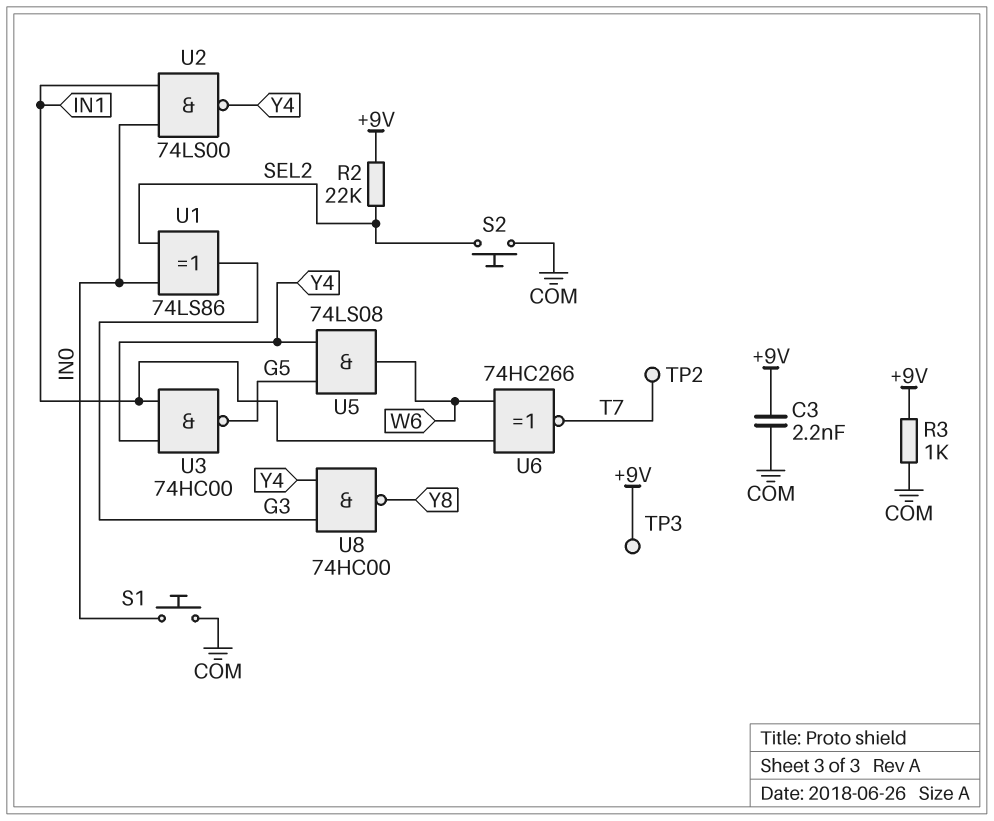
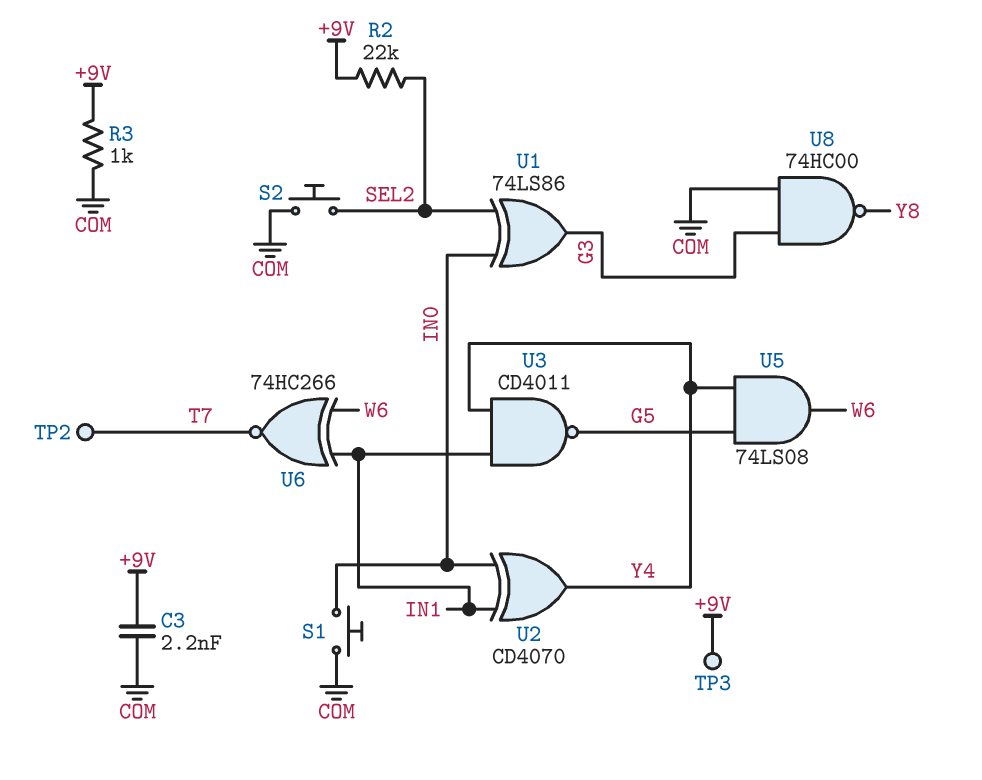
U2: NAND 74LS00 (in IN0, in IN1, out Y4) -> XOR CD4070 (in IN0, in IN1, out Y4)
U3: NAND 74HC00 (in IN1, in Y4, out G5) -> NAND CD4011 (in IN1, in Y4, out G5)
U8: NAND 74HC00 (in G3, in Y4, out Y8) -> NAND 74HC00 (in COM, in G3, out Y8)

